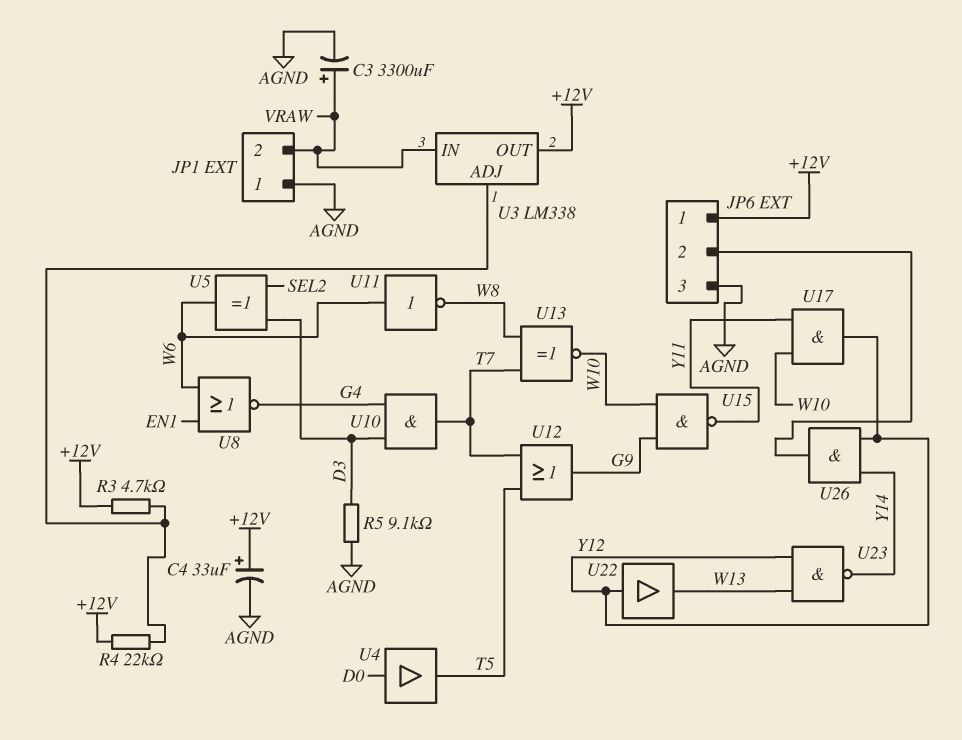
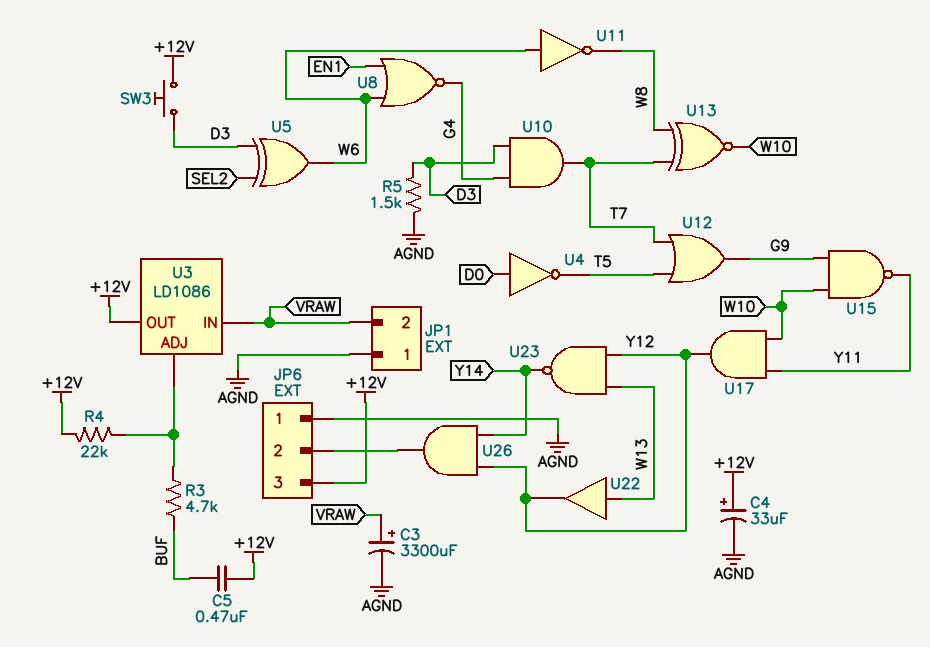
C5: none -> 470nF (+12V, BUF)
JP6 pin 1: +12V -> AGND
JP6 pin 3: AGND -> +12V
R3: 4.7k (+12V, U3/ADJ) -> 4.7k (BUF, U3/ADJ)
R5: 9.1k (AGND, D3) -> 1.5k (AGND, D3)
SW3: none -> button (+12V, D3)
U3: LM338 -> LD1086
U4: buffer (in D0, out T5) -> NOT (in D0, out T5)
U22: buffer (in Y12, out W13) -> buffer (in W13, out Y12)

